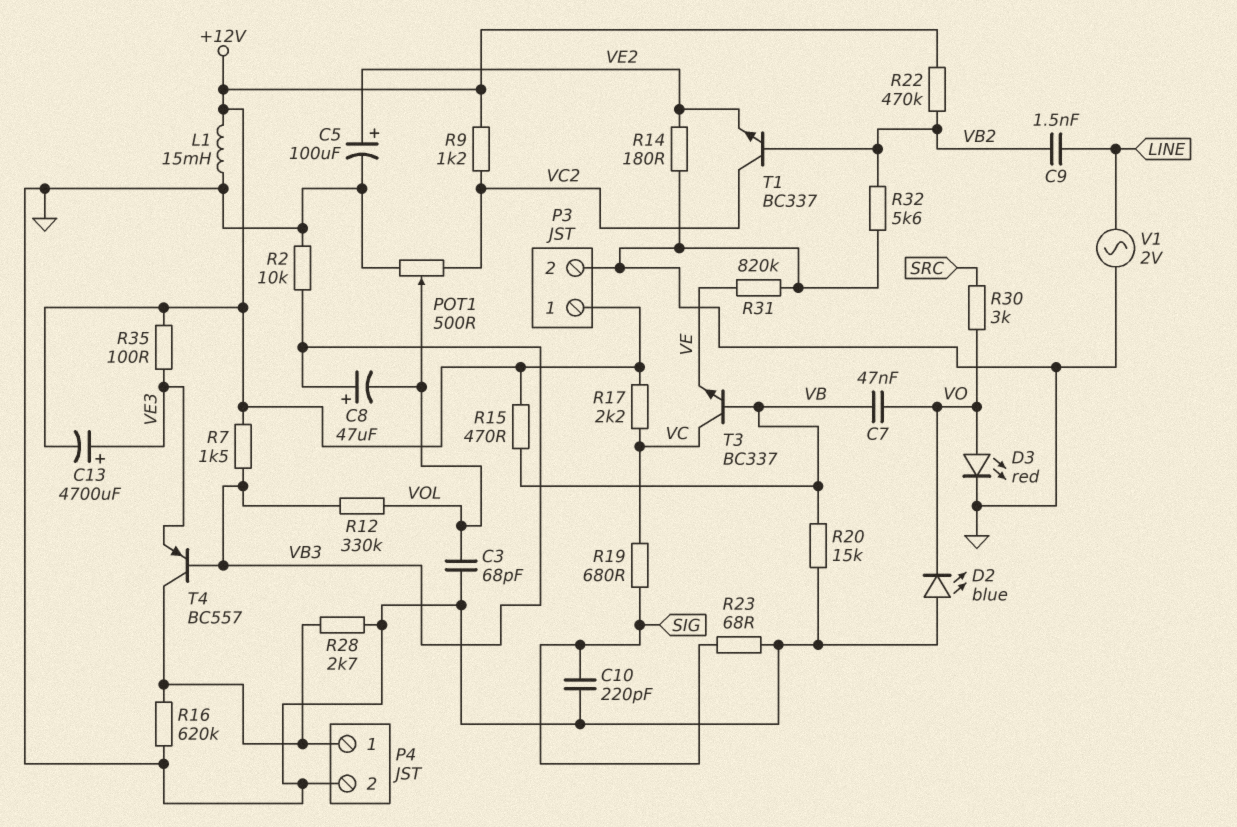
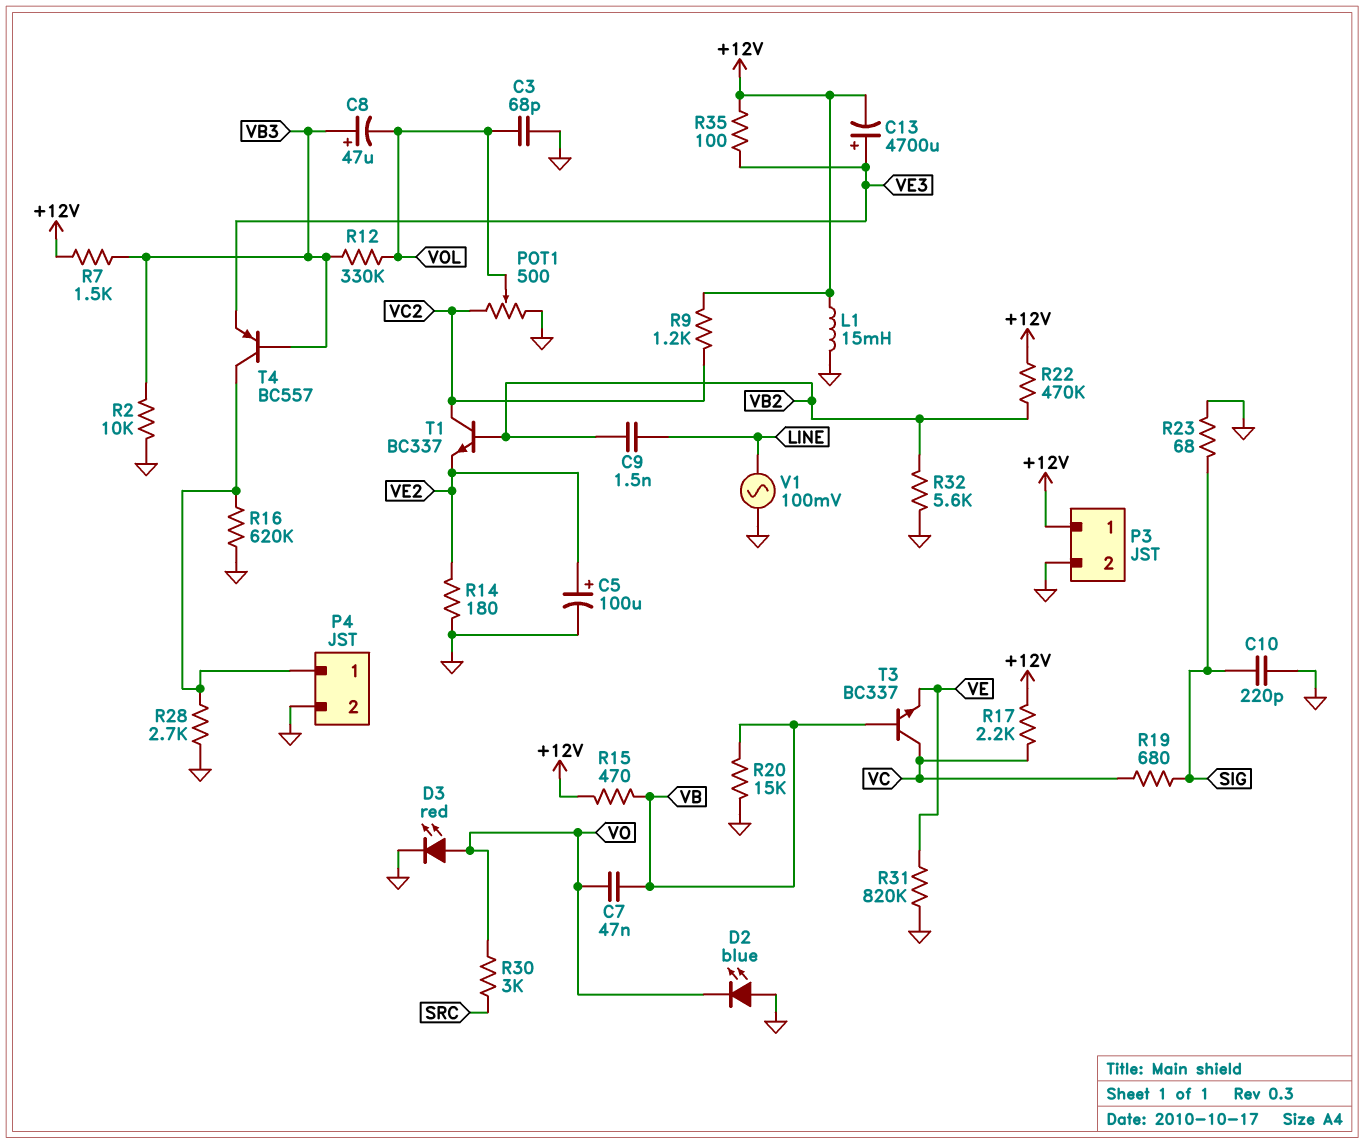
V1: AC 2V (GND, LINE) -> AC 100mV (GND, LINE)

